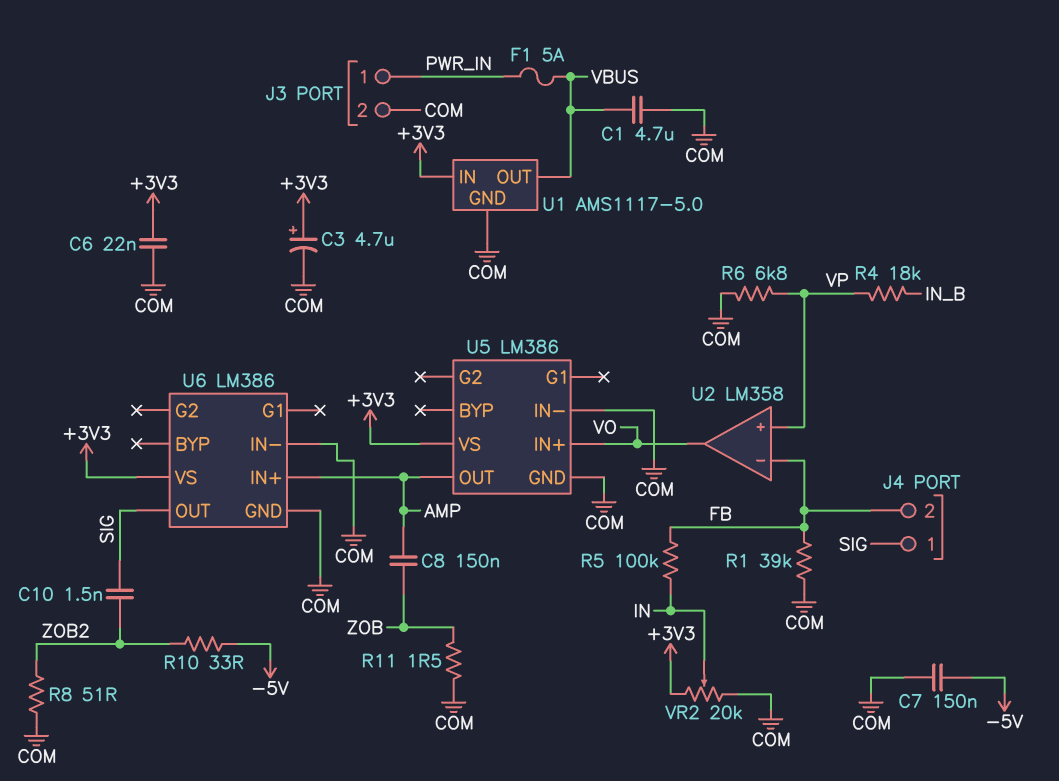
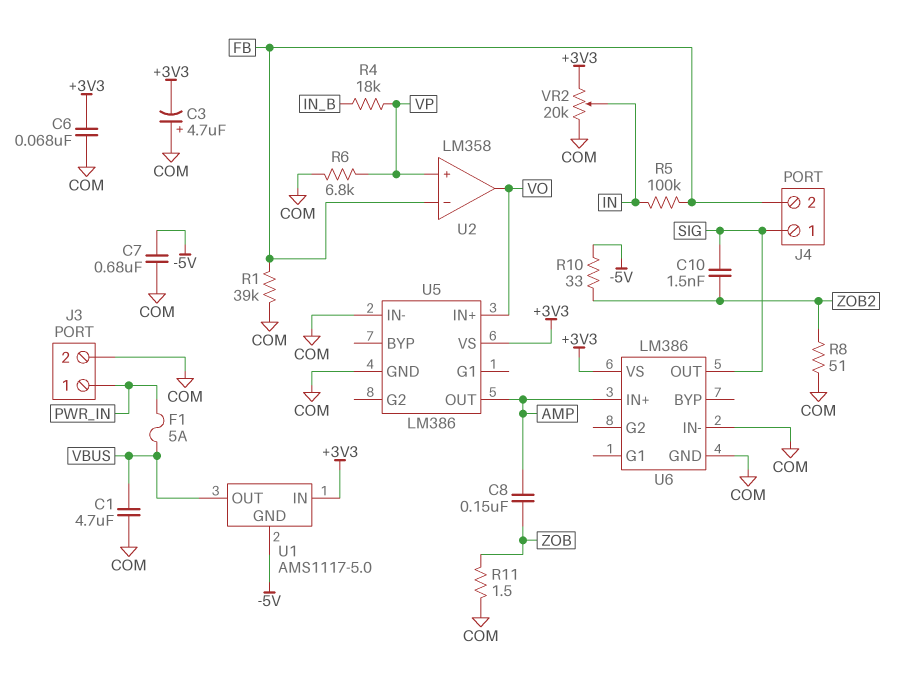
C3: 4.7uF (plus +3V3, minus COM) -> 4.7uF (plus COM, minus +3V3)
C6: 22nF (+3V3, COM) -> 68nF (+3V3, COM)
C7: 150nF (-5V, COM) -> 680nF (-5V, COM)
U1 pin GND: COM -> -5V

